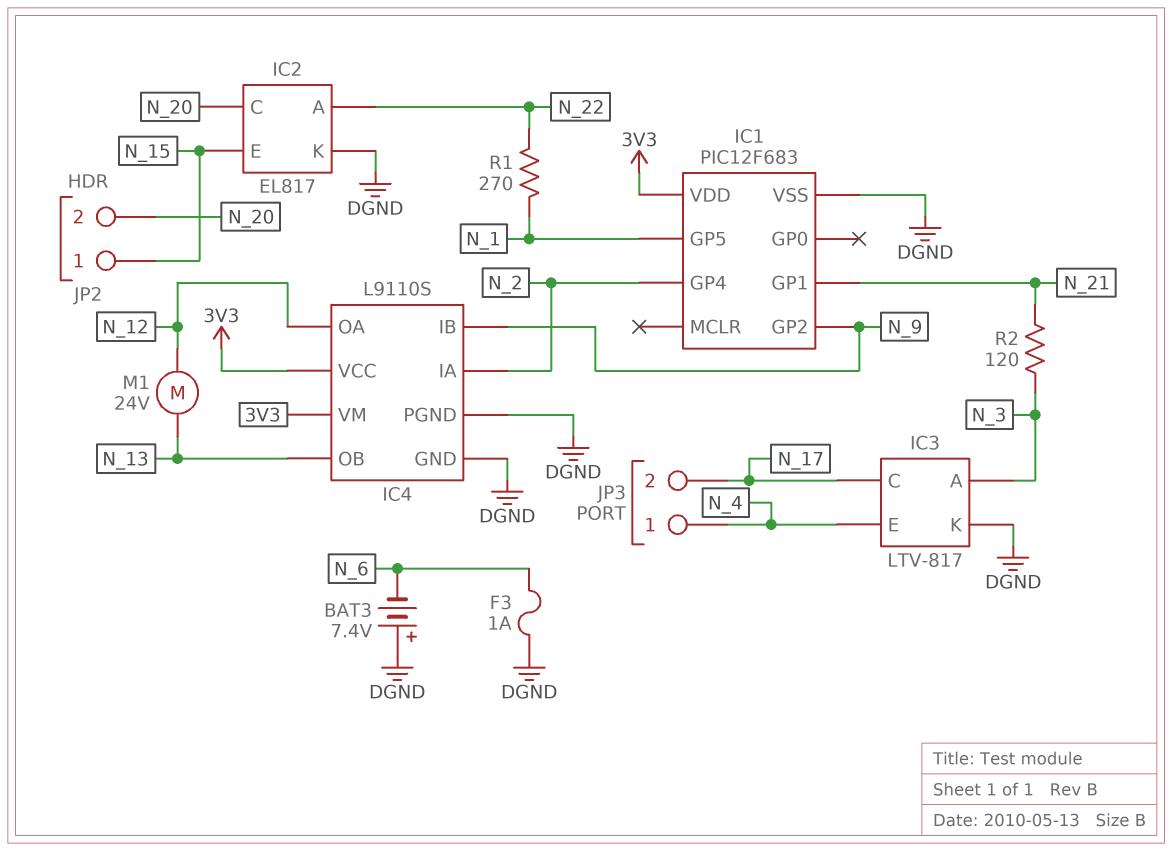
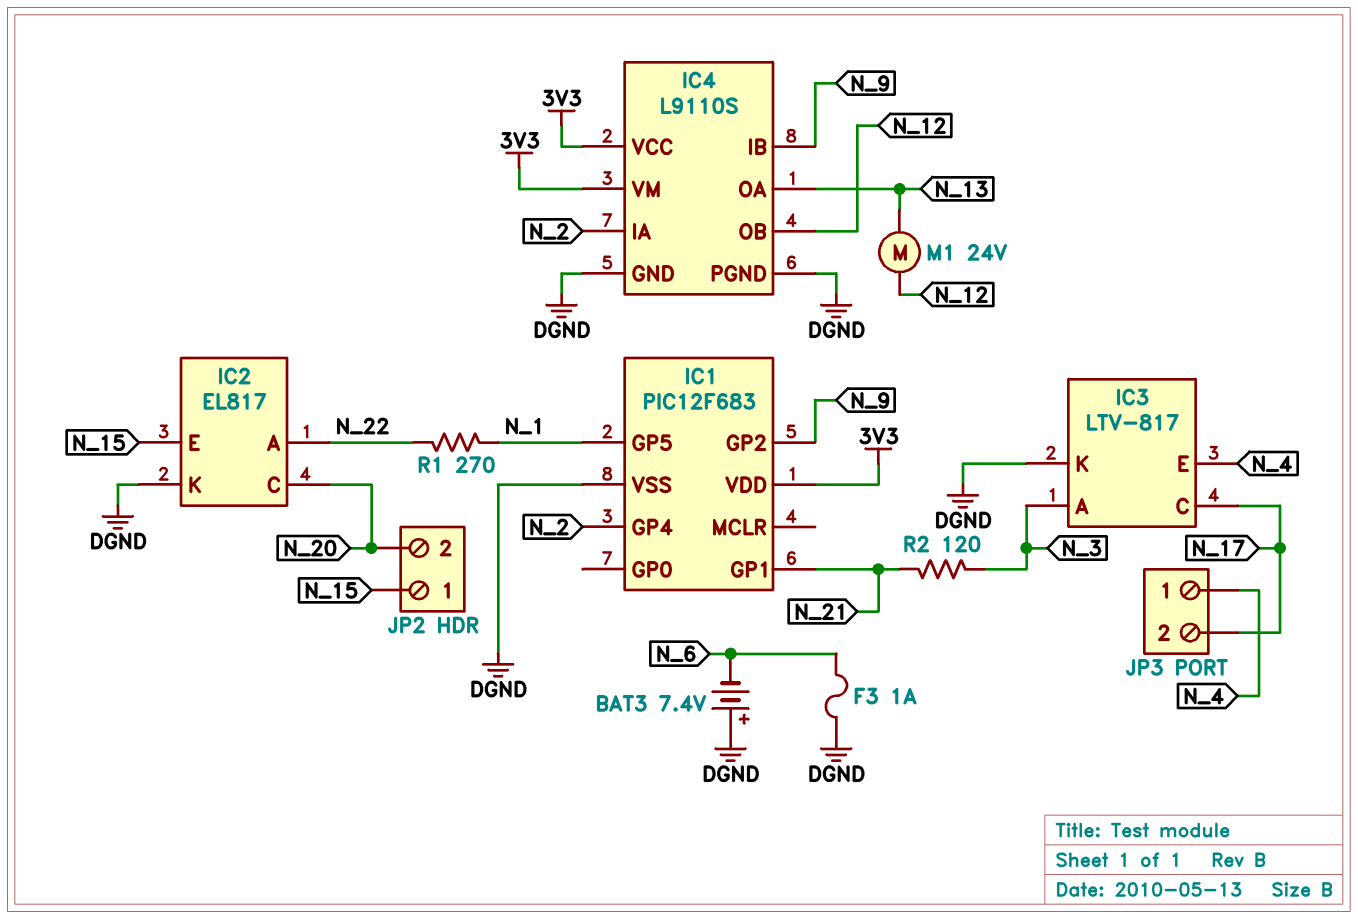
IC4 pin OA: N_12 -> N_13
IC4 pin OB: N_13 -> N_12

